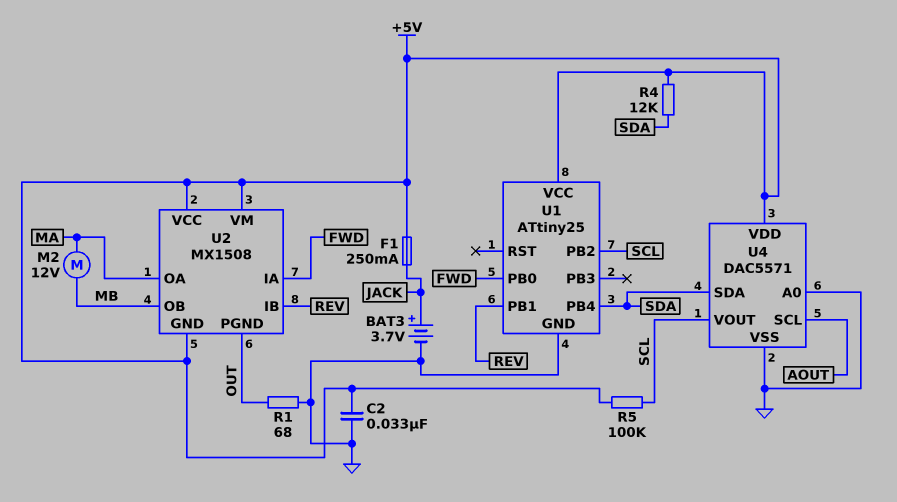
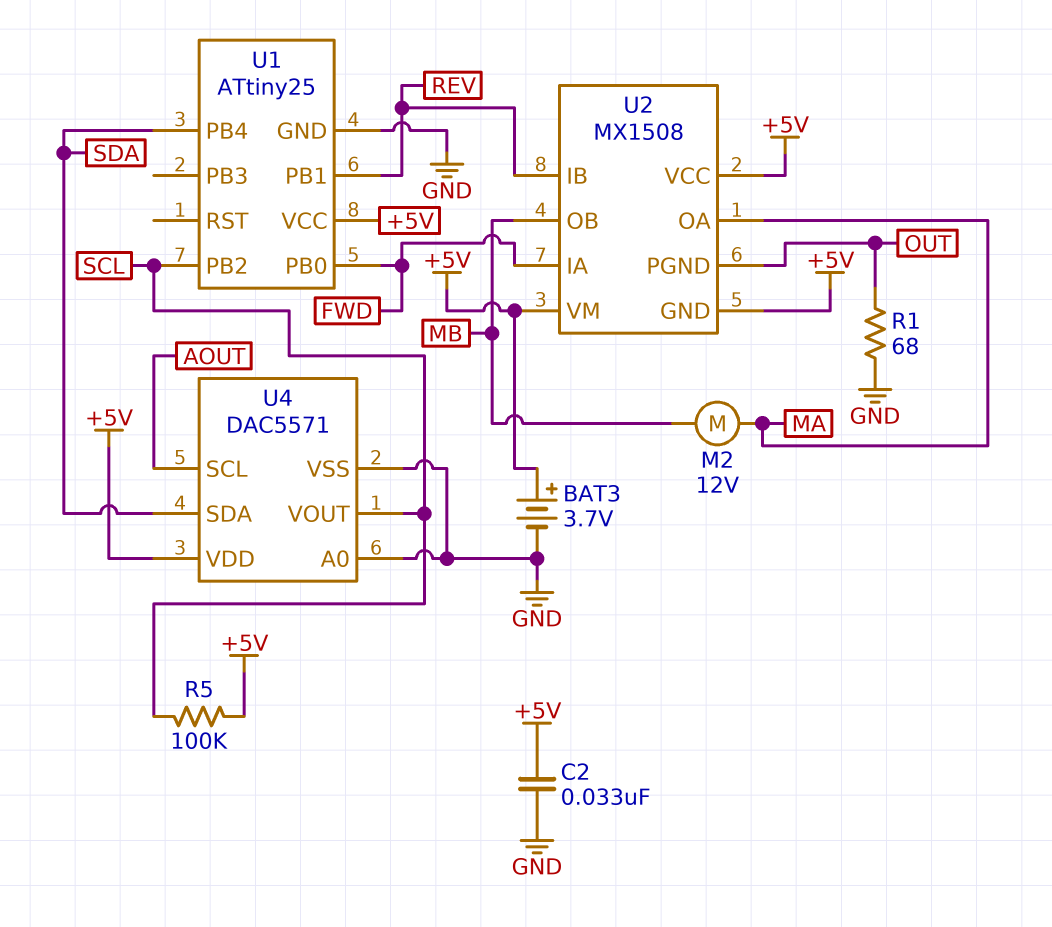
BAT3: 3.7V (plus JACK, minus GND) -> 3.7V (plus +5V, minus GND)
F1: 250mA (+5V, JACK) -> none
R4: 12k (+5V, SDA) -> none

